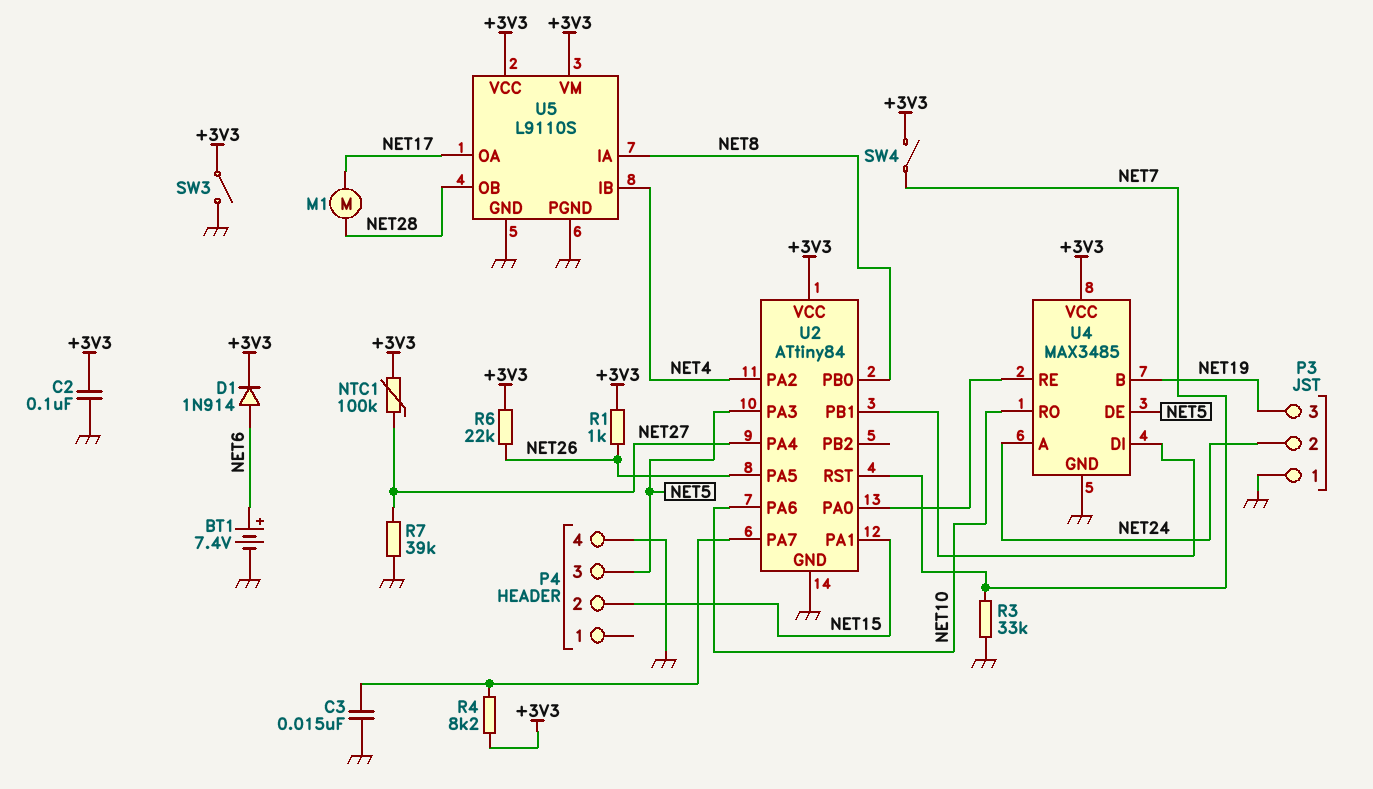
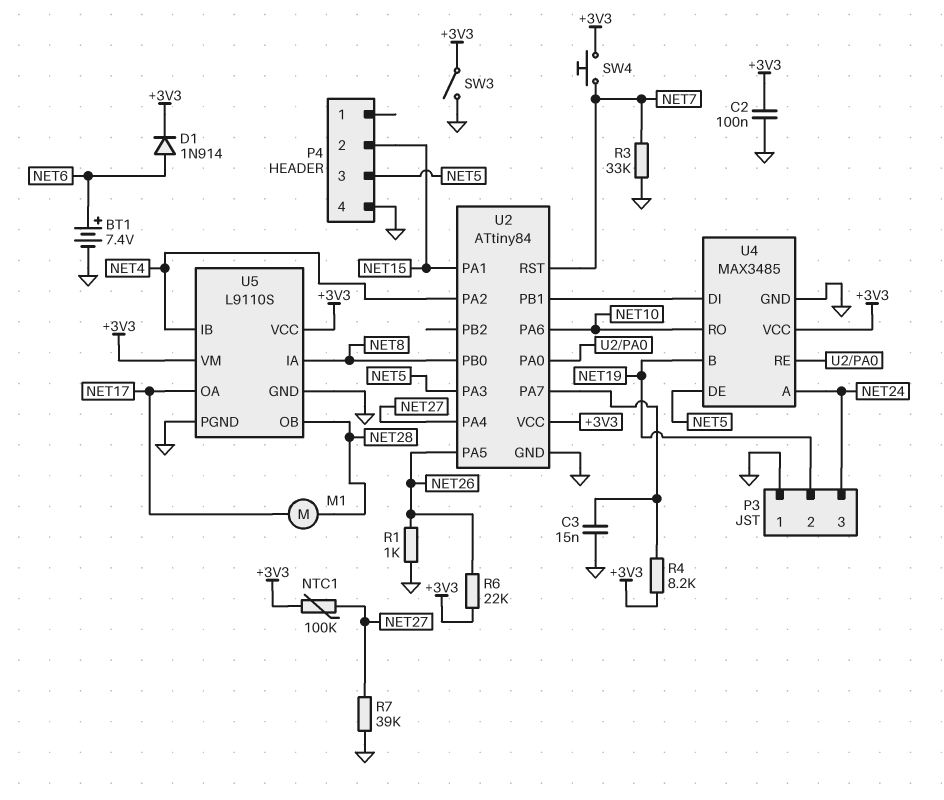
P3 pin 2: NET24 -> NET19
P3 pin 3: NET19 -> NET24
R1: 1k (+3V3, NET26) -> 1k (GND, NET26)
SW4: switch (+3V3, NET7) -> button (+3V3, NET7)

